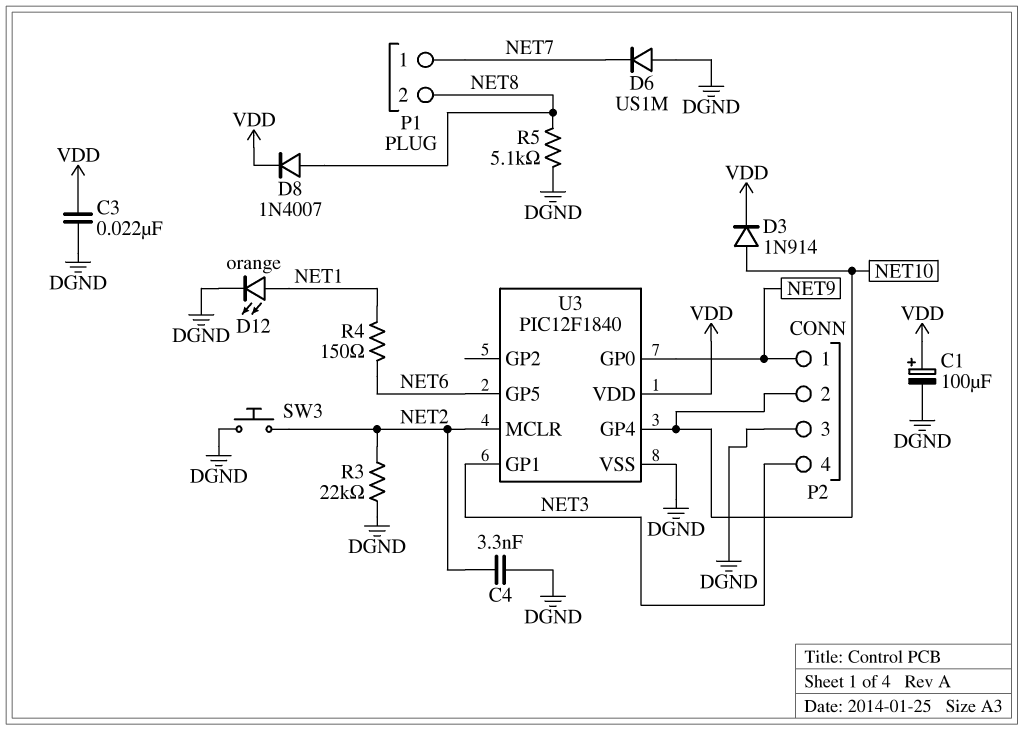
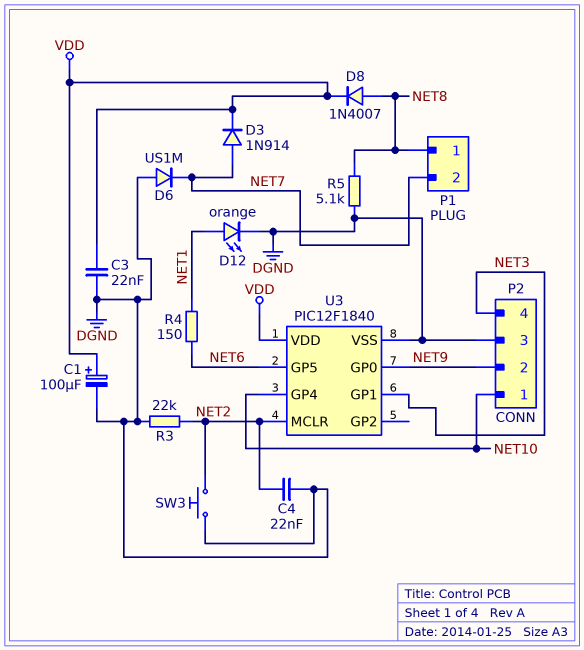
C4: 3.3nF (DGND, NET2) -> 22nF (DGND, NET2)
D3: diode 1N914 (A NET10, K VDD) -> diode 1N914 (A NET7, K VDD)
P1 pin 1: NET7 -> NET8
P1 pin 2: NET8 -> NET7
P2 pin 1: NET9 -> NET10
P2 pin 2: NET10 -> NET9

